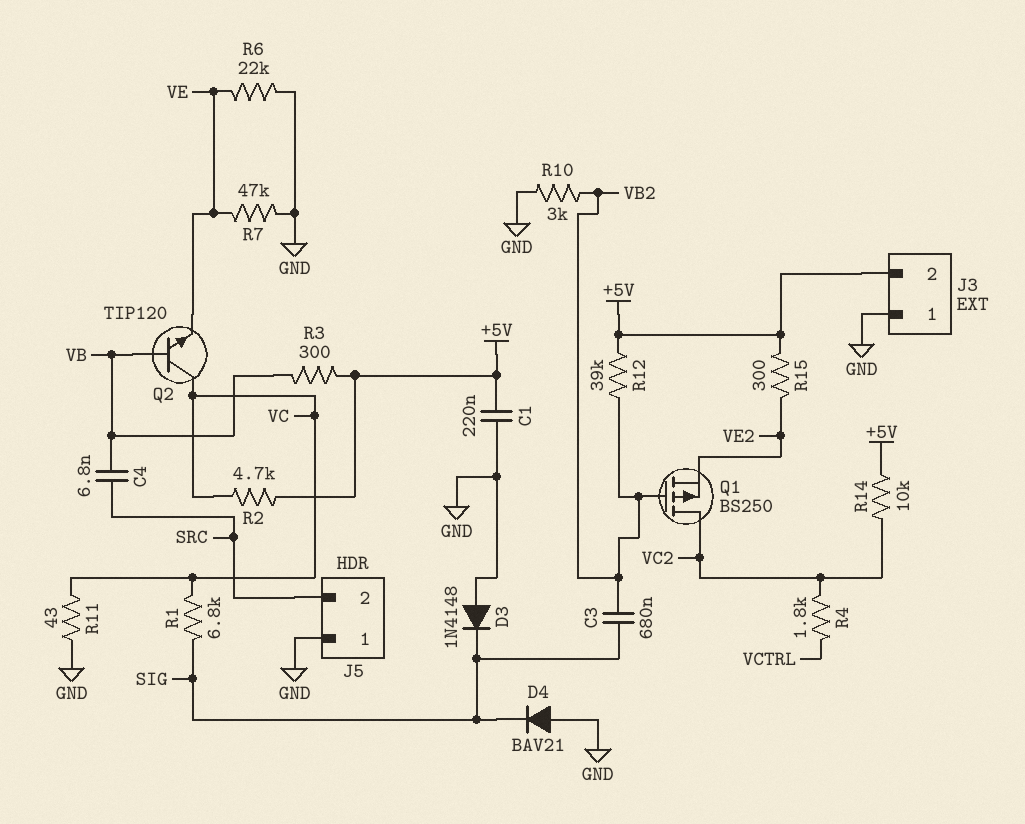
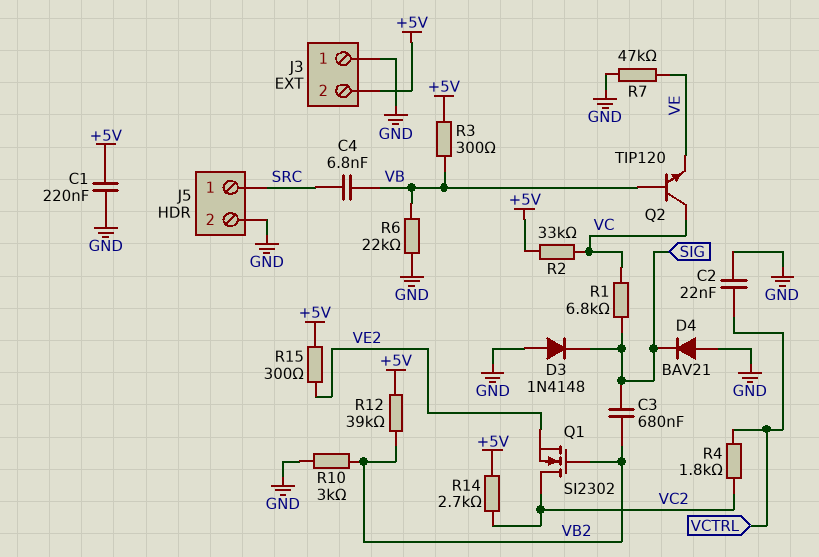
C2: none -> 22nF (GND, VCTRL)
J5 pin 1: GND -> SRC
J5 pin 2: SRC -> GND
Q1: PMOS BS250 (G VB2, D VC2, S VE2) -> NMOS SI2302 (G VB2, D VC2, S VE2)
R2: 4.7k (+5V, VC) -> 33k (+5V, VC)
R6: 22k (GND, VE) -> 22k (GND, VB)
R11: 43 (GND, VC) -> none
R14: 10k (+5V, VC2) -> 2.7k (+5V, VC2)

